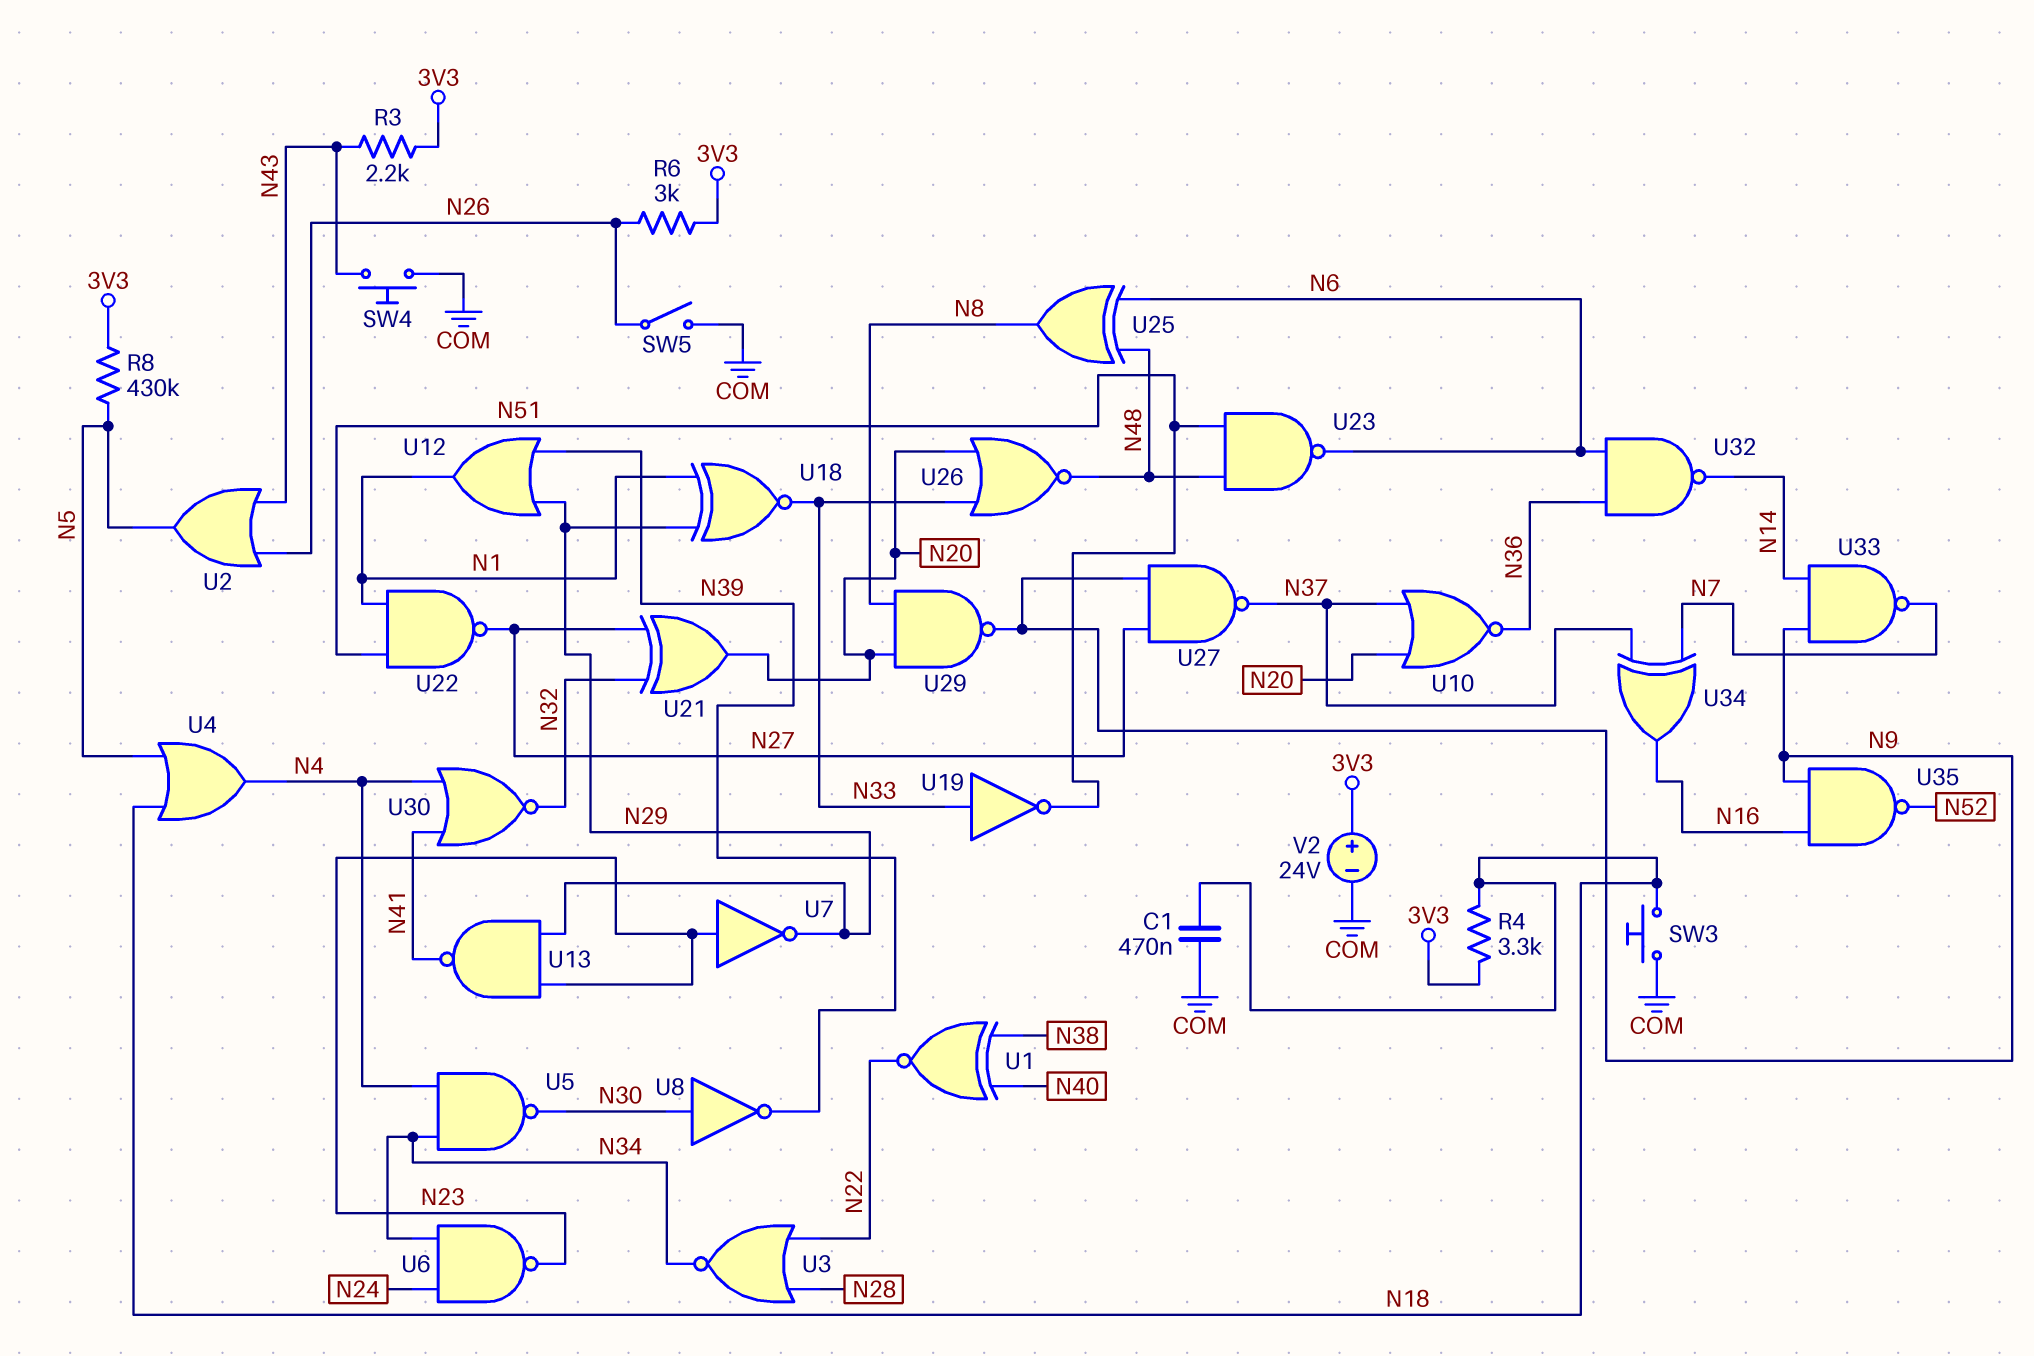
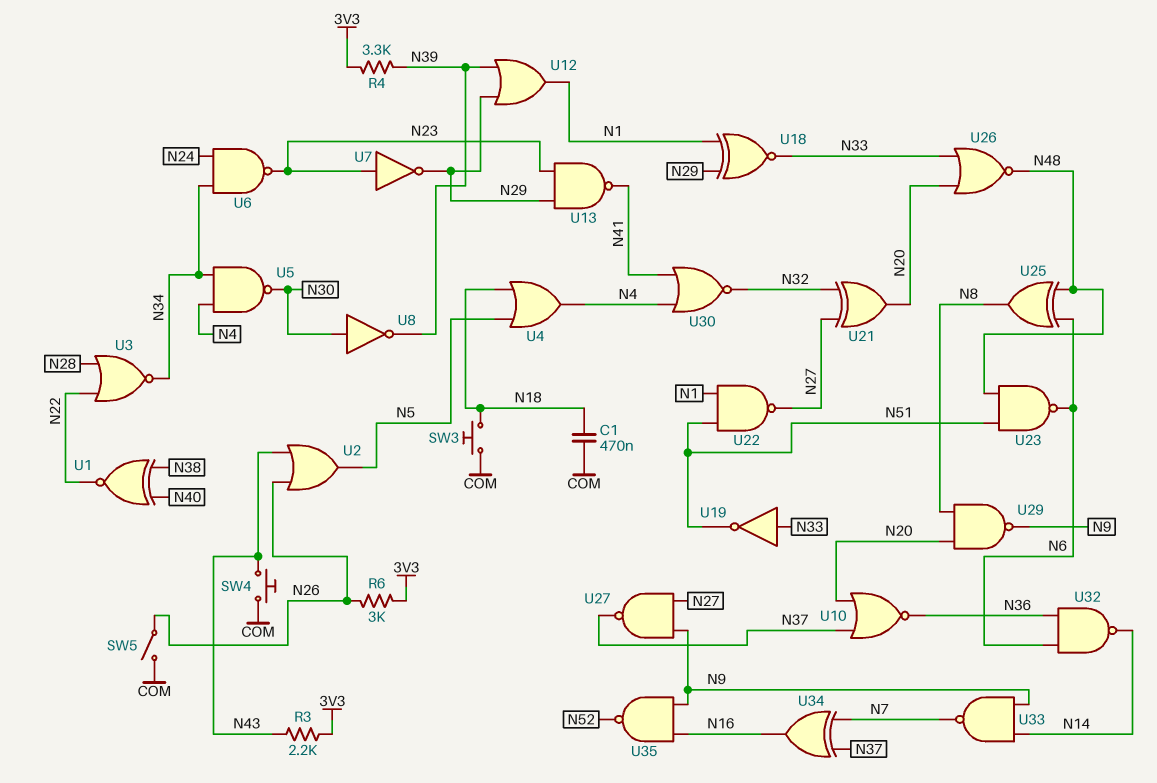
R4: 3.3k (3V3, N18) -> 3.3k (3V3, N39)
R8: 430k (3V3, N5) -> none
V2: 24V (plus 3V3, minus COM) -> none

